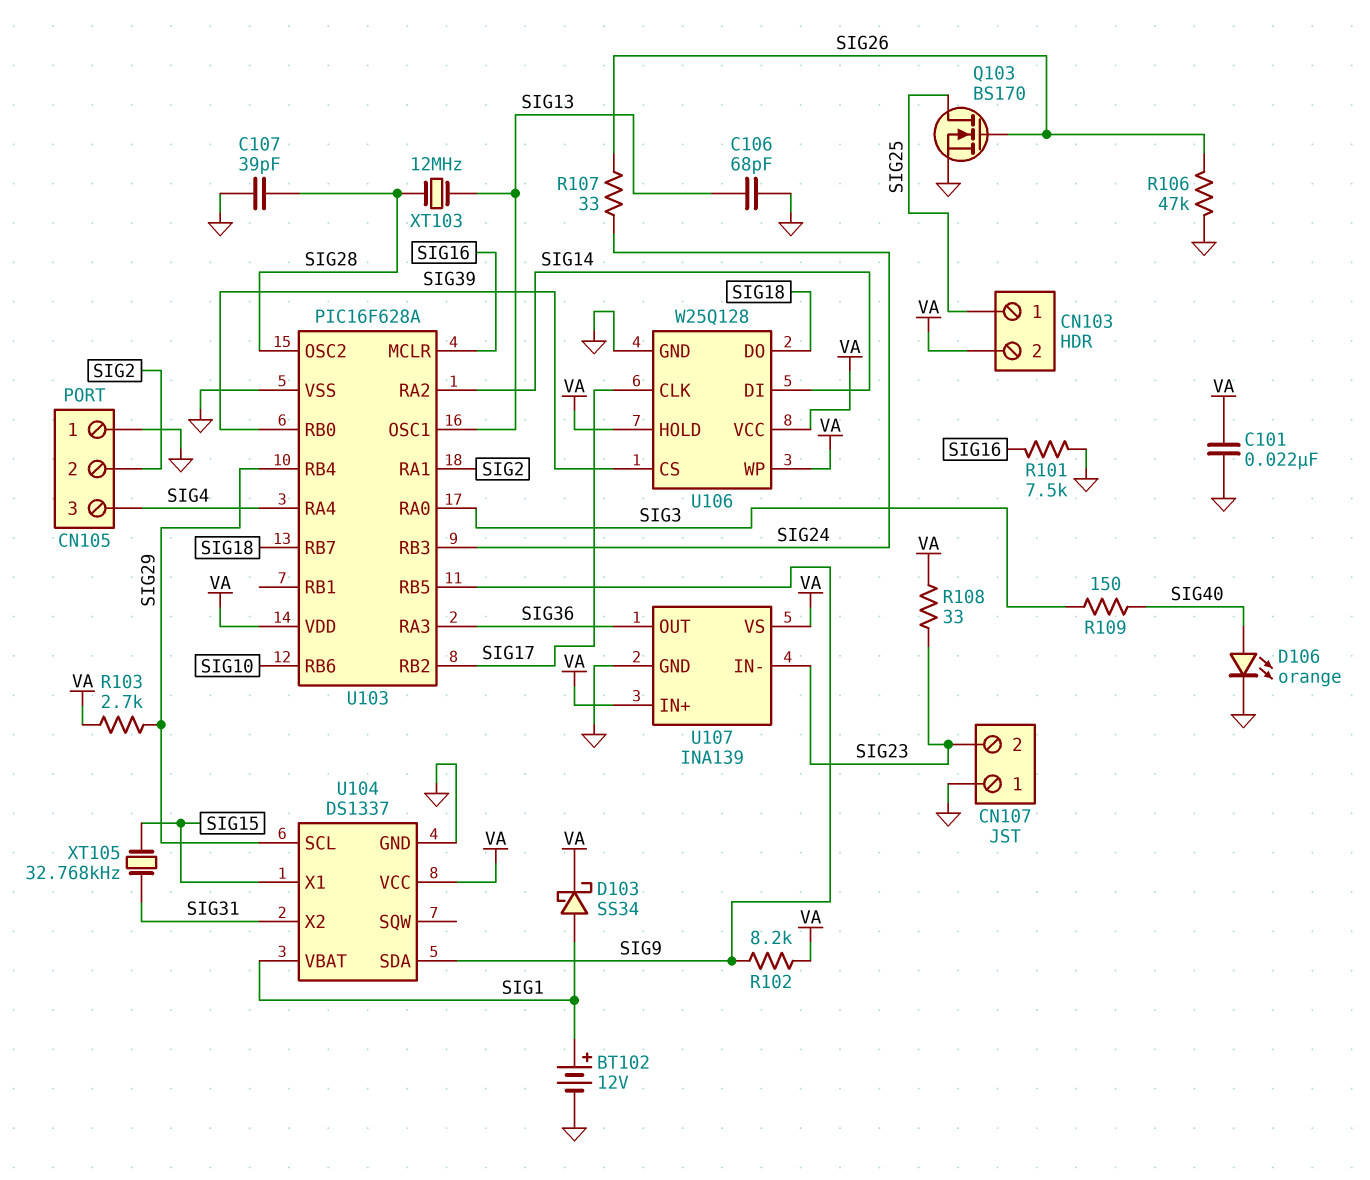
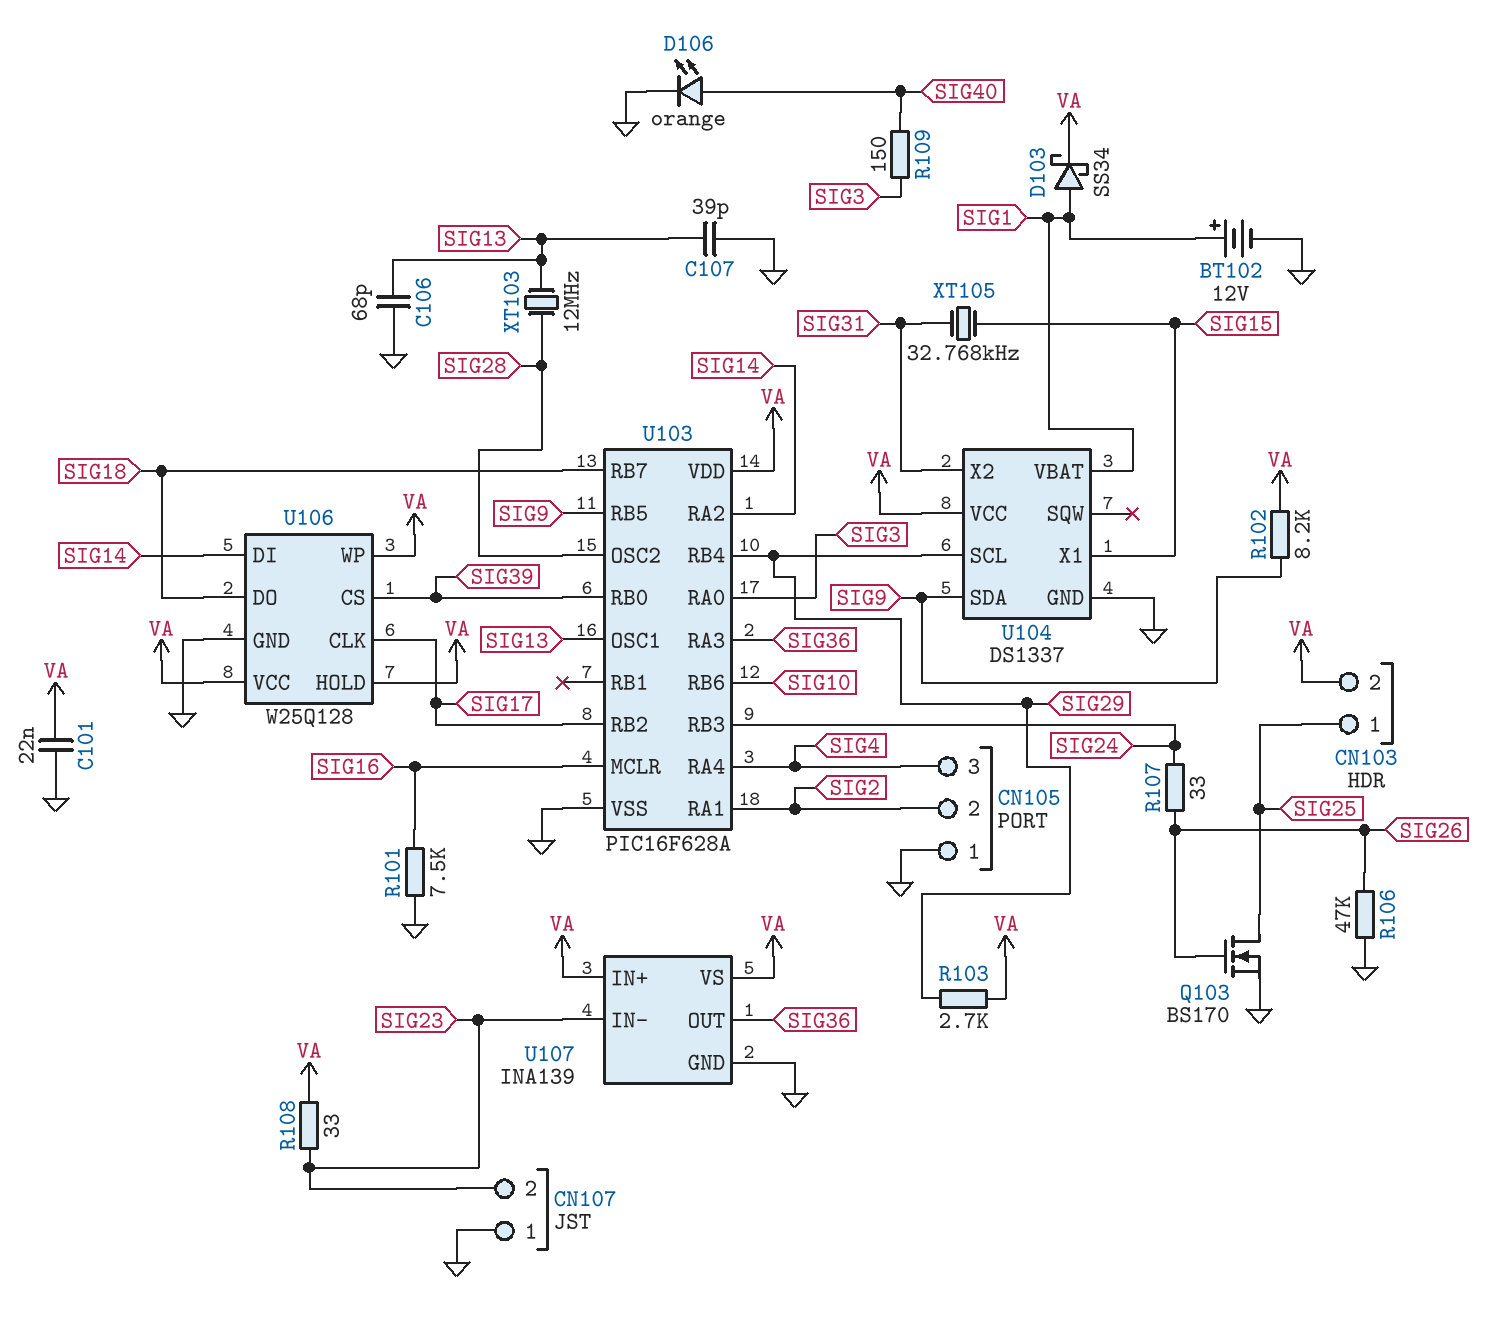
C107: 39pF (GND, SIG28) -> 39pF (GND, SIG13)

